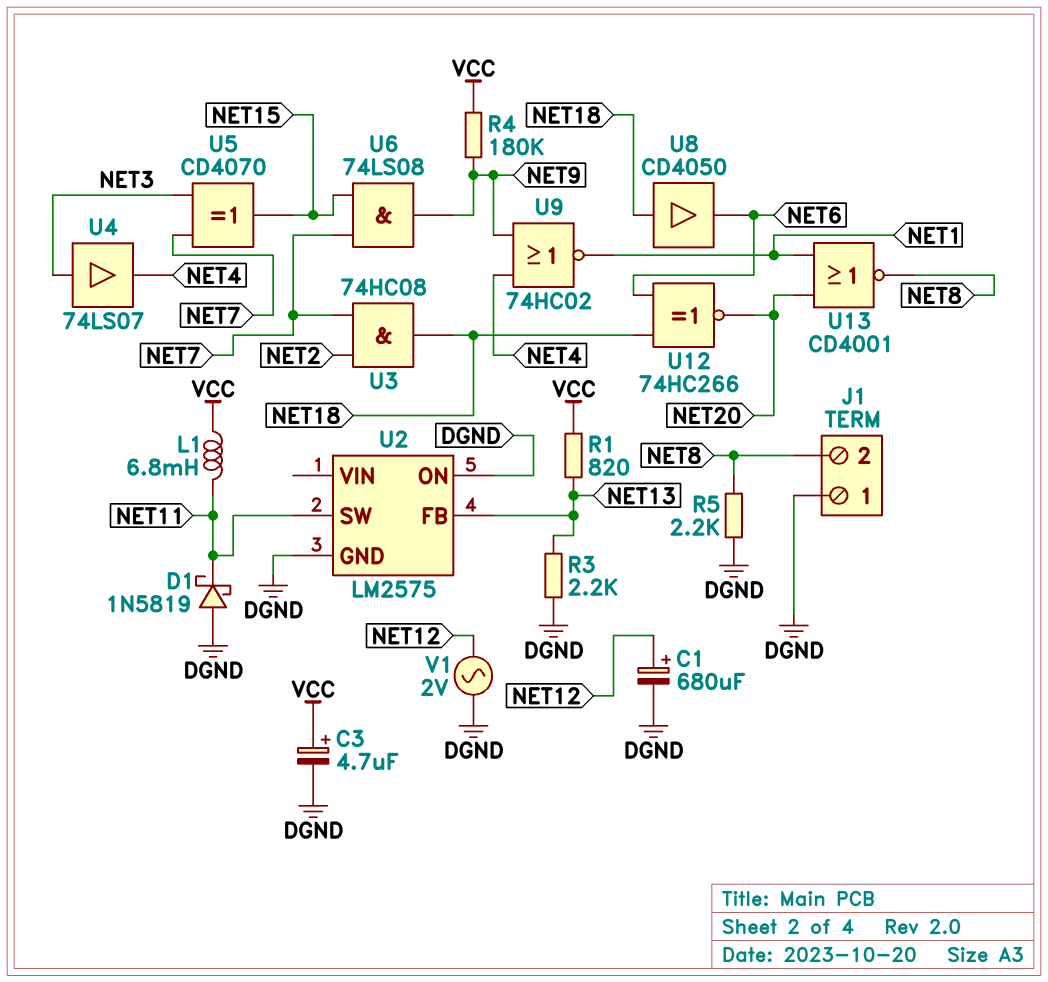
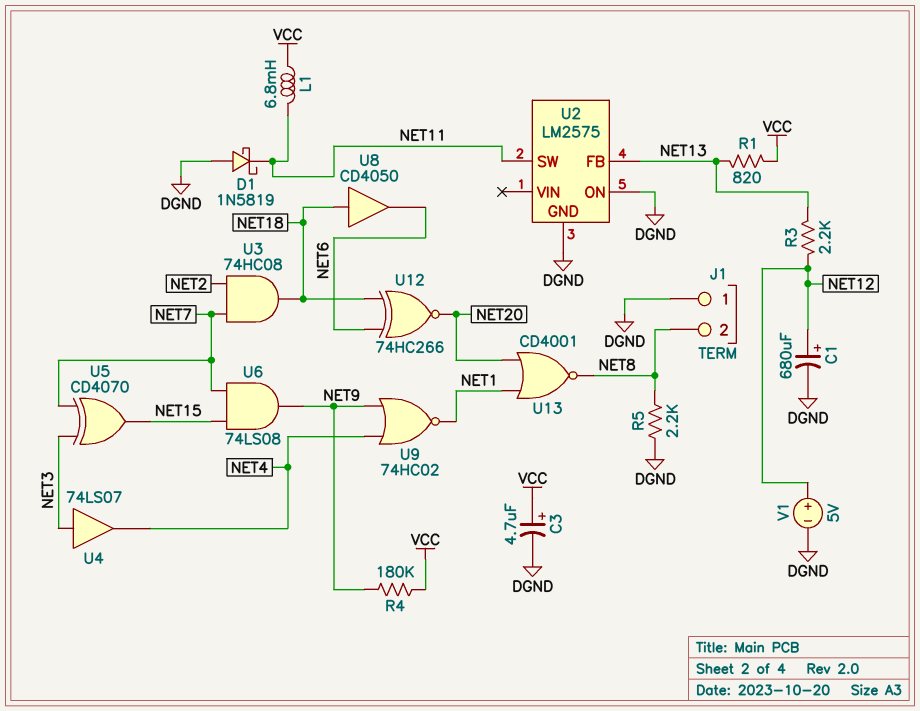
R3: 2.2k (DGND, NET13) -> 2.2k (NET12, NET13)
V1: AC 2V (DGND, NET12) -> 5V (plus NET12, minus DGND)

